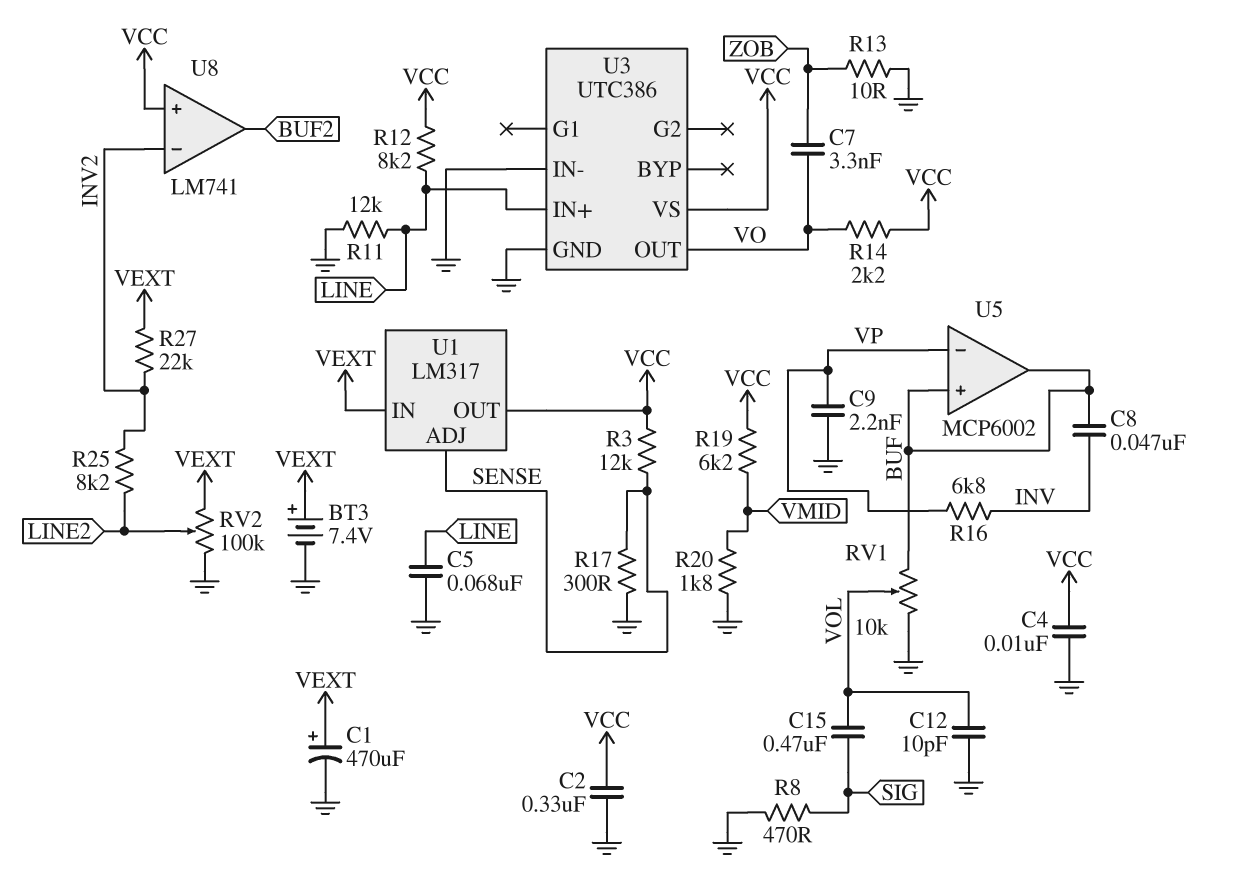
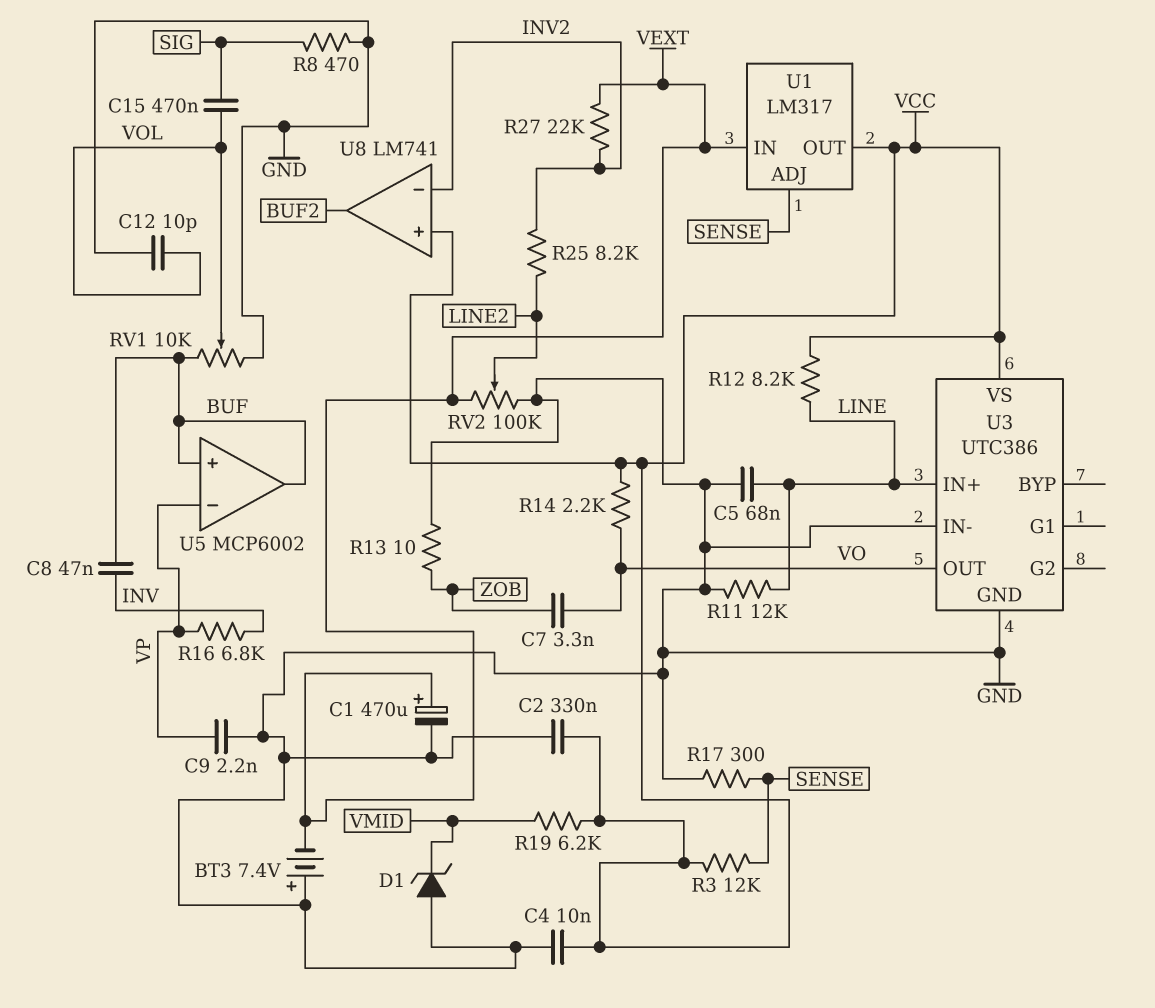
BT3: 7.4V (plus VEXT, minus GND) -> 7.4V (plus GND, minus VEXT)
D1: none -> zener (A GND, K VMID)
R20: 1.8k (GND, VMID) -> none

